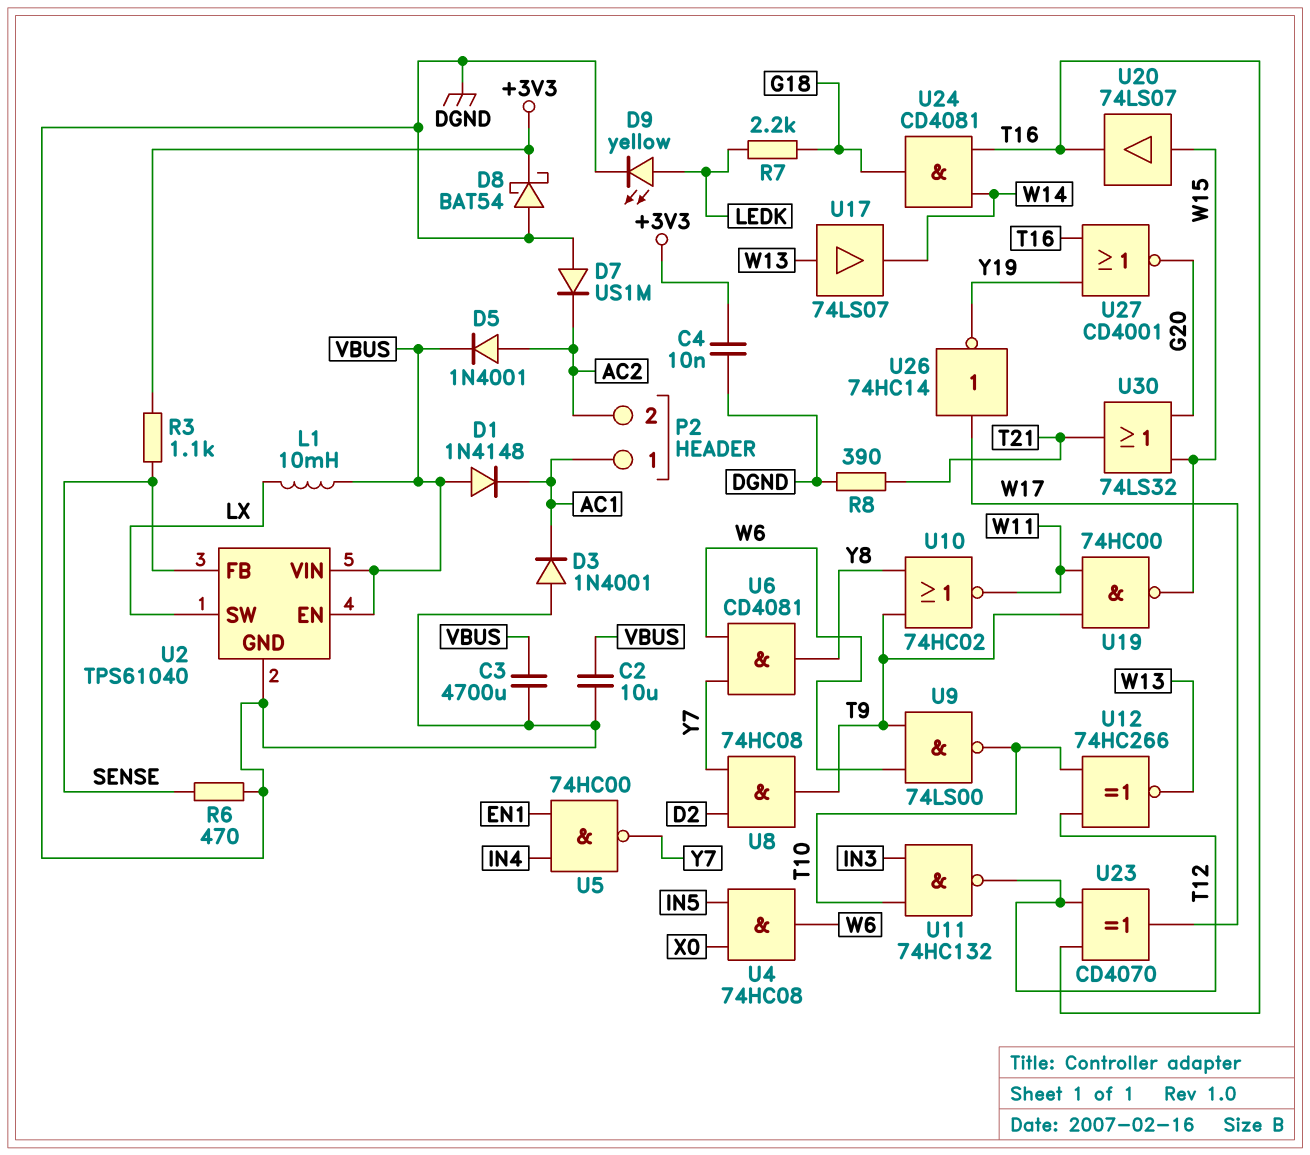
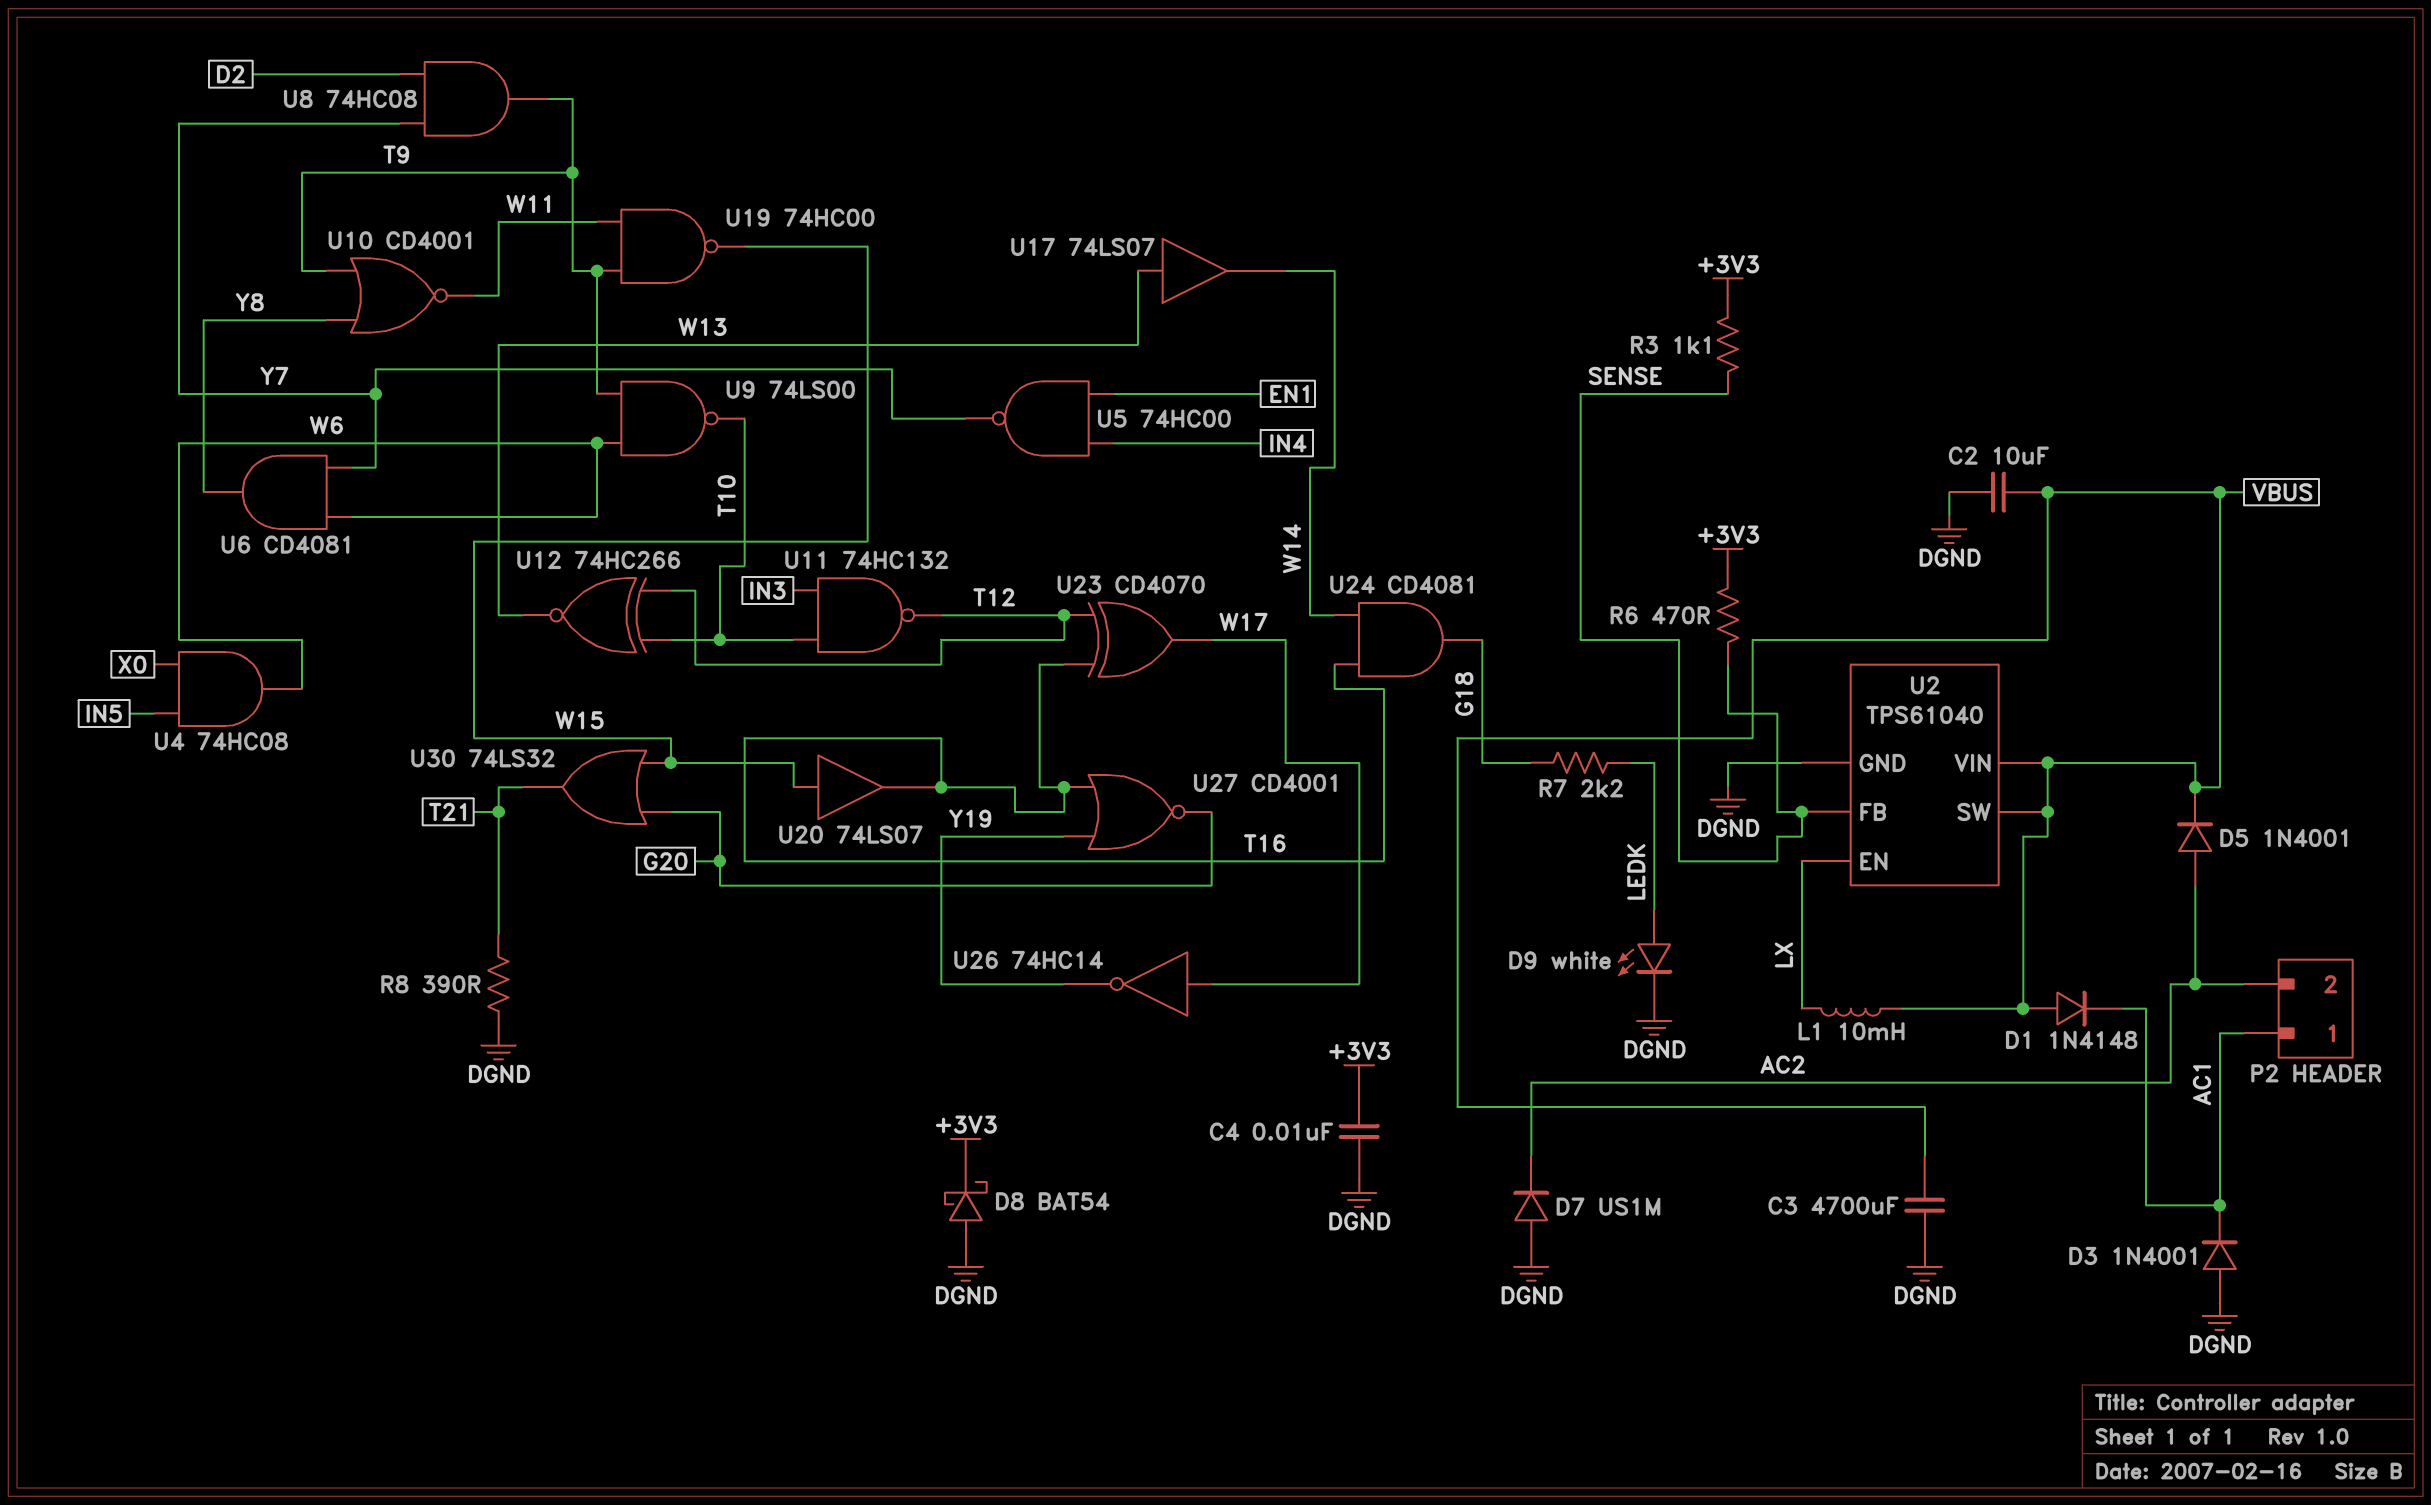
D9: LED yellow (A LEDK, K DGND) -> LED white (A LEDK, K DGND)
R6: 470 (DGND, SENSE) -> 470 (+3V3, SENSE)
U2 pin EN: VBUS -> LX
U2 pin SW: LX -> VBUS
U10: NOR 74HC02 (in T9, in Y8, out W11) -> NOR CD4001 (in T9, in Y8, out W11)

